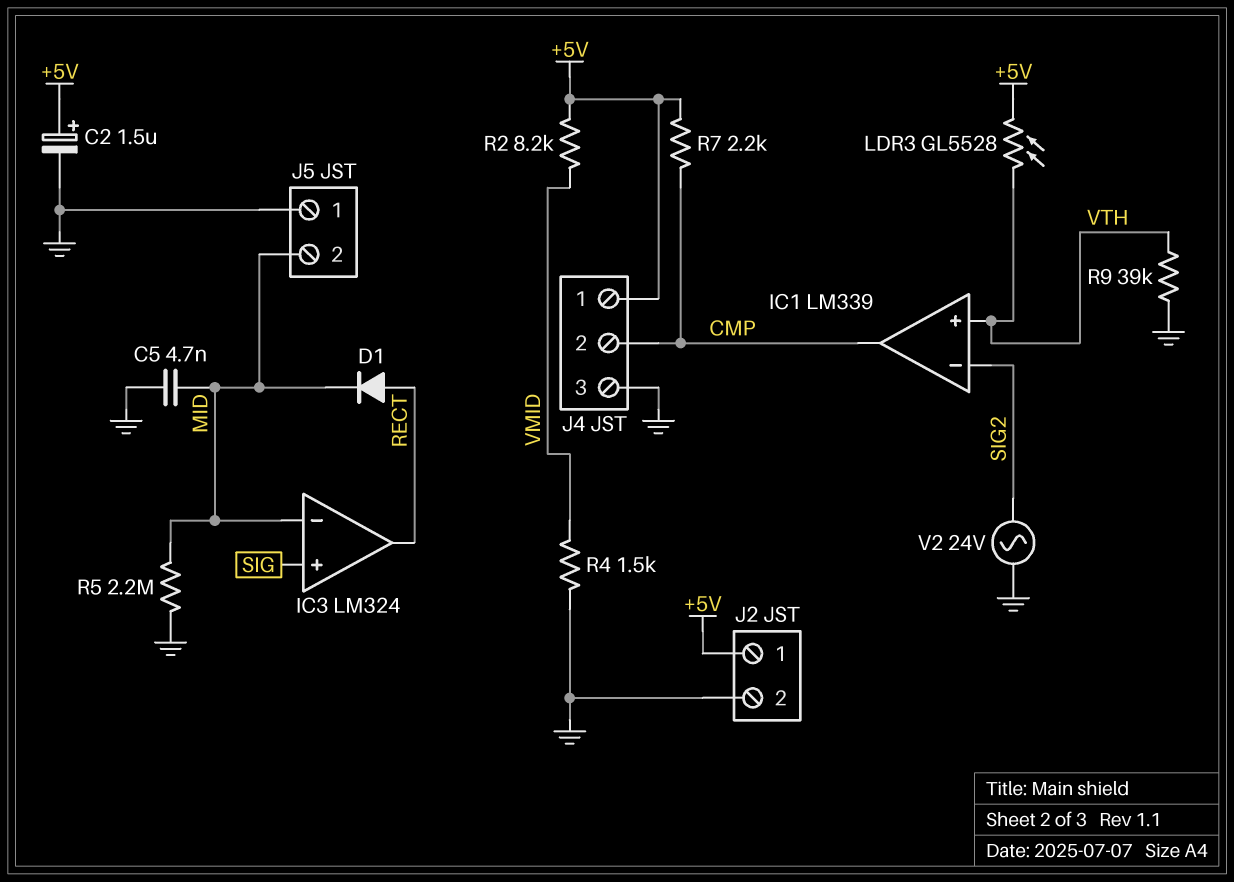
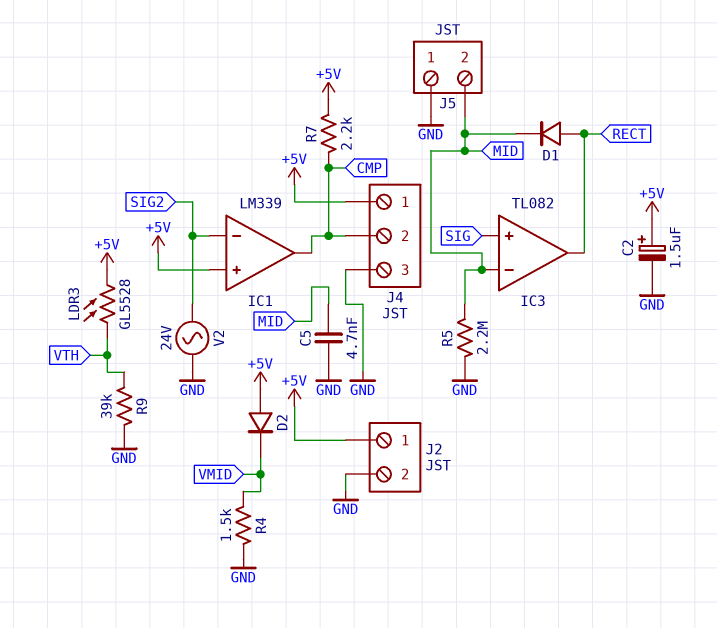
D2: none -> diode (A +5V, K VMID)
IC1 pin in+: VTH -> +5V
IC3: LM324 -> TL082
R2: 8.2k (+5V, VMID) -> none

